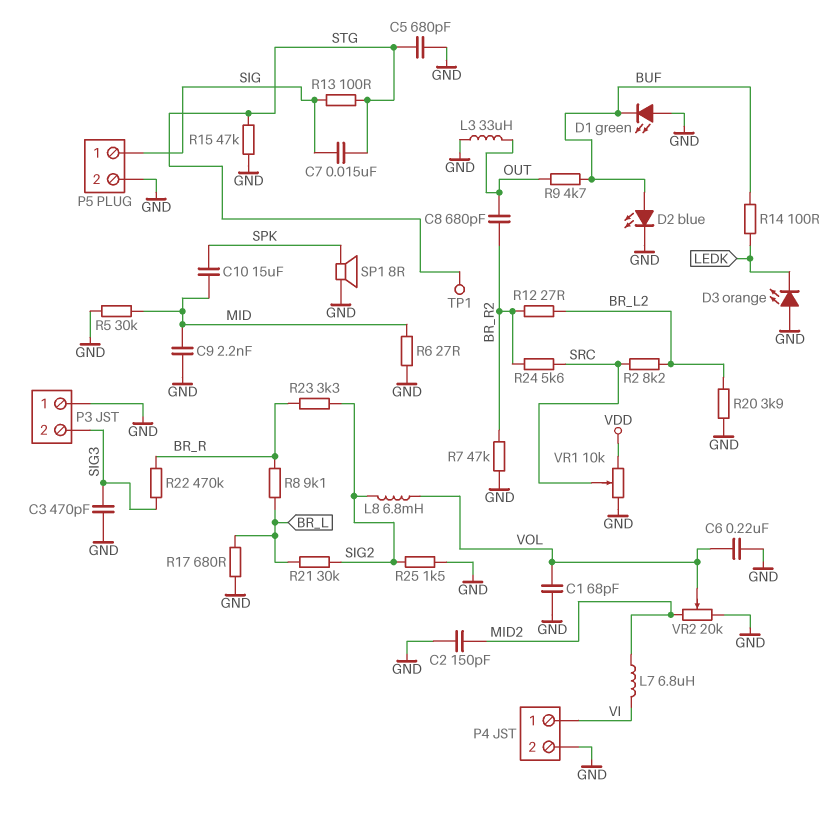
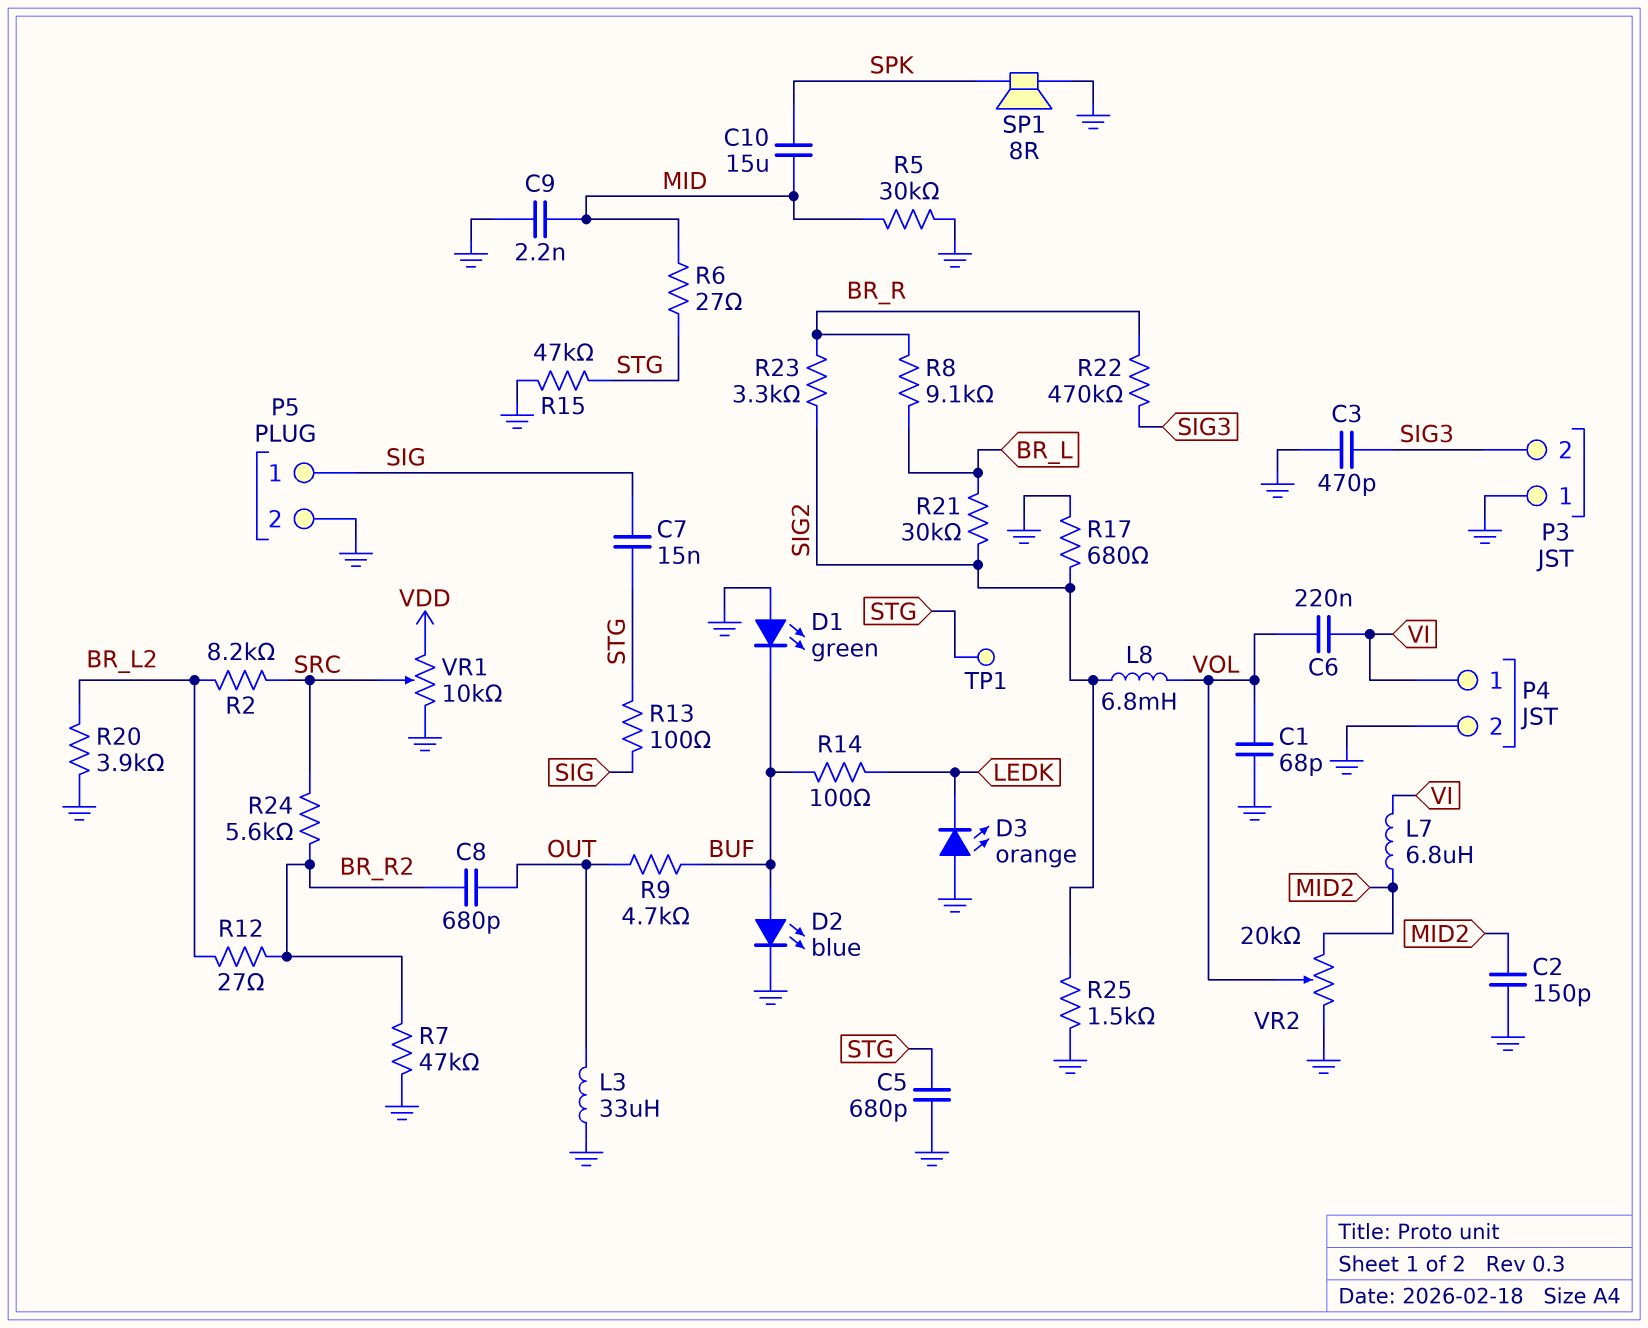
C6: 220nF (GND, VOL) -> 220nF (VI, VOL)
R6: 27 (GND, MID) -> 27 (MID, STG)
R17: 680 (BR_L, GND) -> 680 (GND, SIG2)

